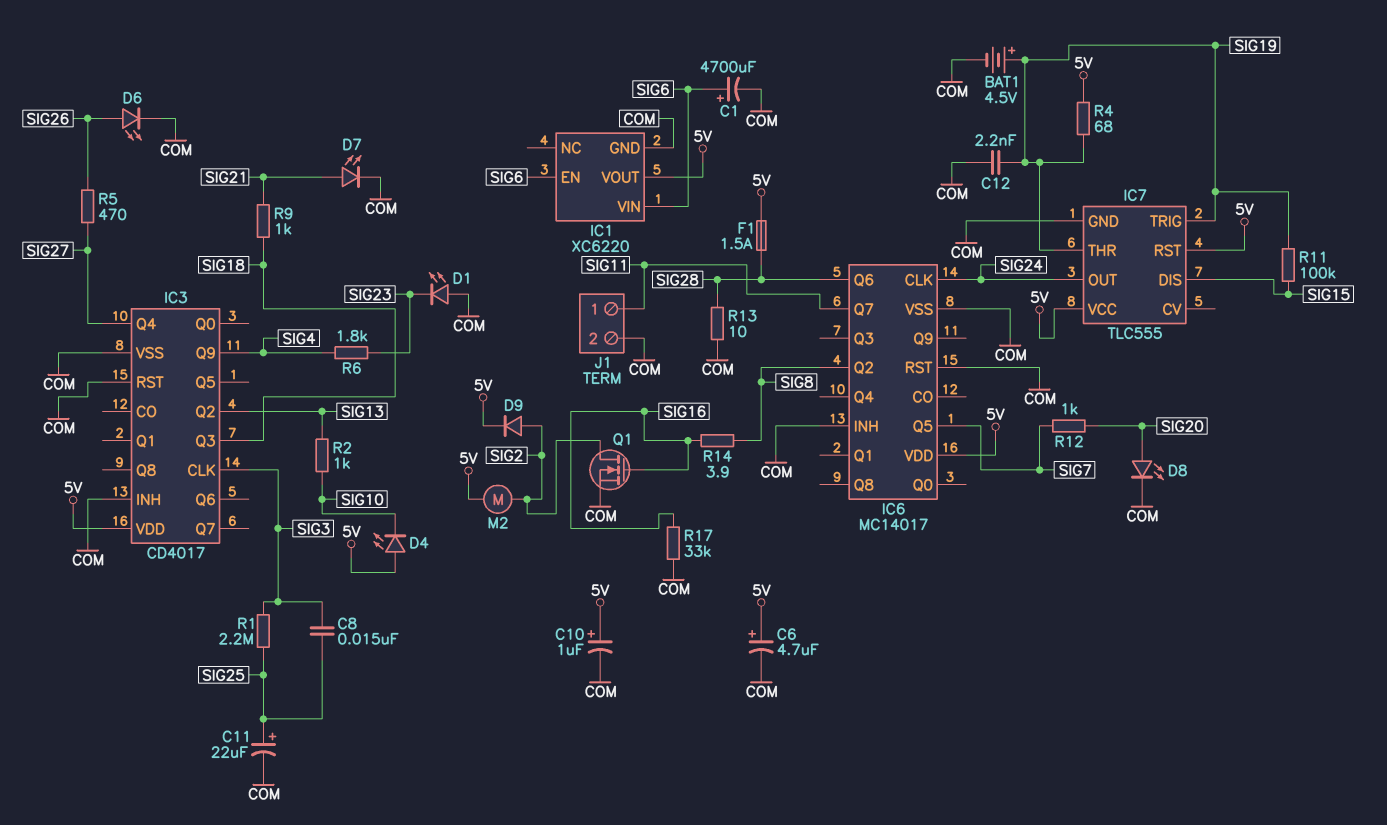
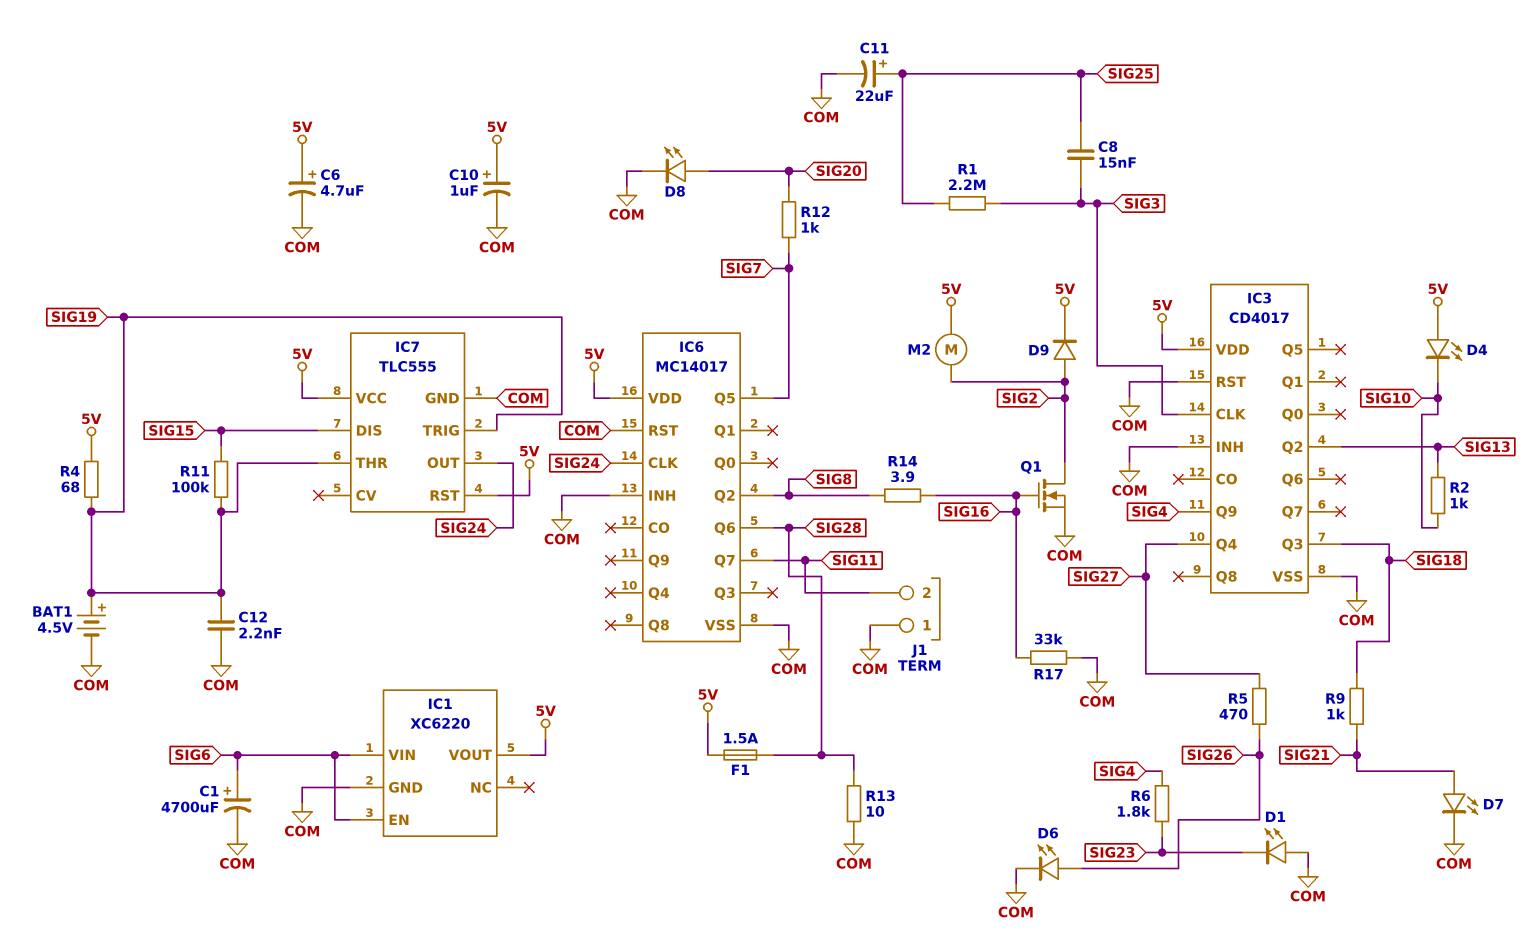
J1 pin 1: SIG11 -> COM
J1 pin 2: COM -> SIG11

